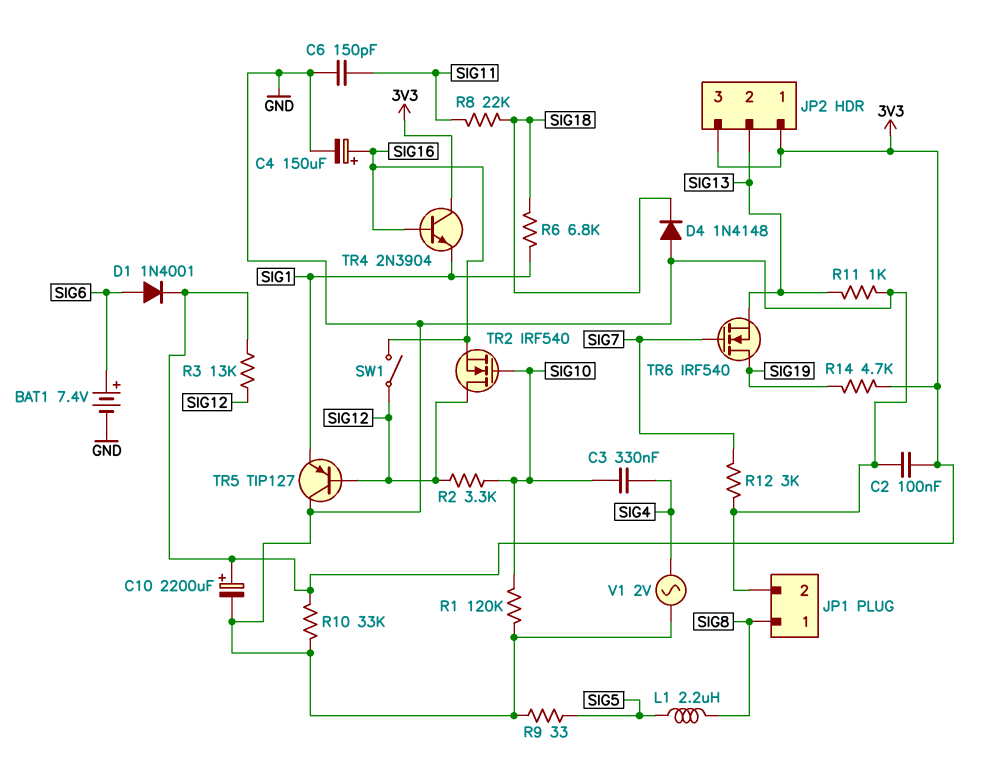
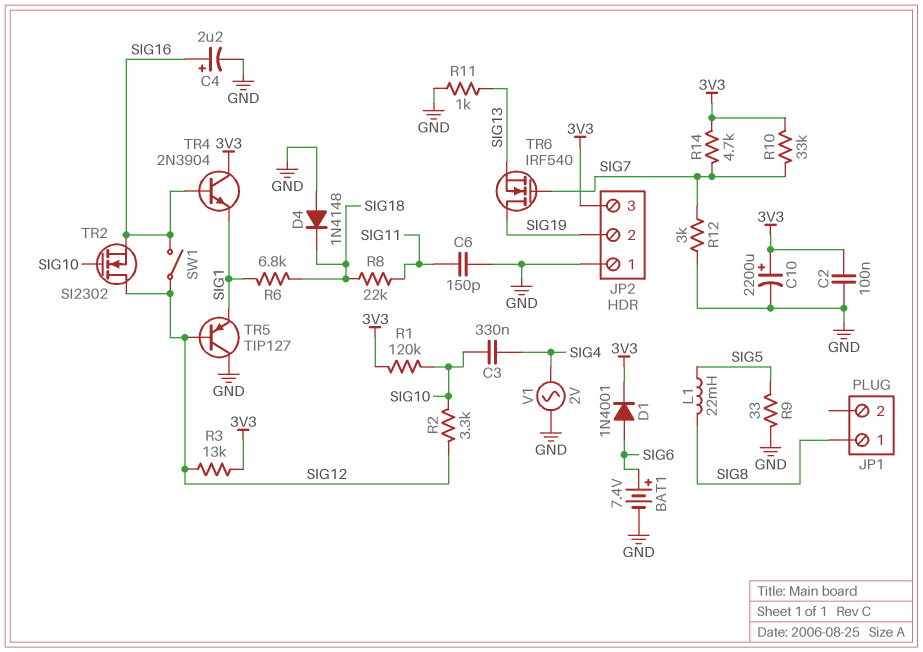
C4: 150uF (plus SIG16, minus GND) -> 2.2uF (plus SIG16, minus GND)
JP1 pin 2: GND -> none
JP2 pin 1: 3V3 -> GND
JP2 pin 2: SIG13 -> SIG19
L1: 2.2uH (SIG5, SIG8) -> 22mH (SIG5, SIG8)
R1: 120k (GND, SIG10) -> 120k (3V3, SIG10)
R10: 33k (3V3, GND) -> 33k (3V3, SIG7)
R14: 4.7k (3V3, SIG19) -> 4.7k (3V3, SIG7)
TR2: NMOS IRF540 (G SIG10, D SIG12, S SIG16) -> NMOS SI2302 (G SIG10, D SIG12, S SIG16)

